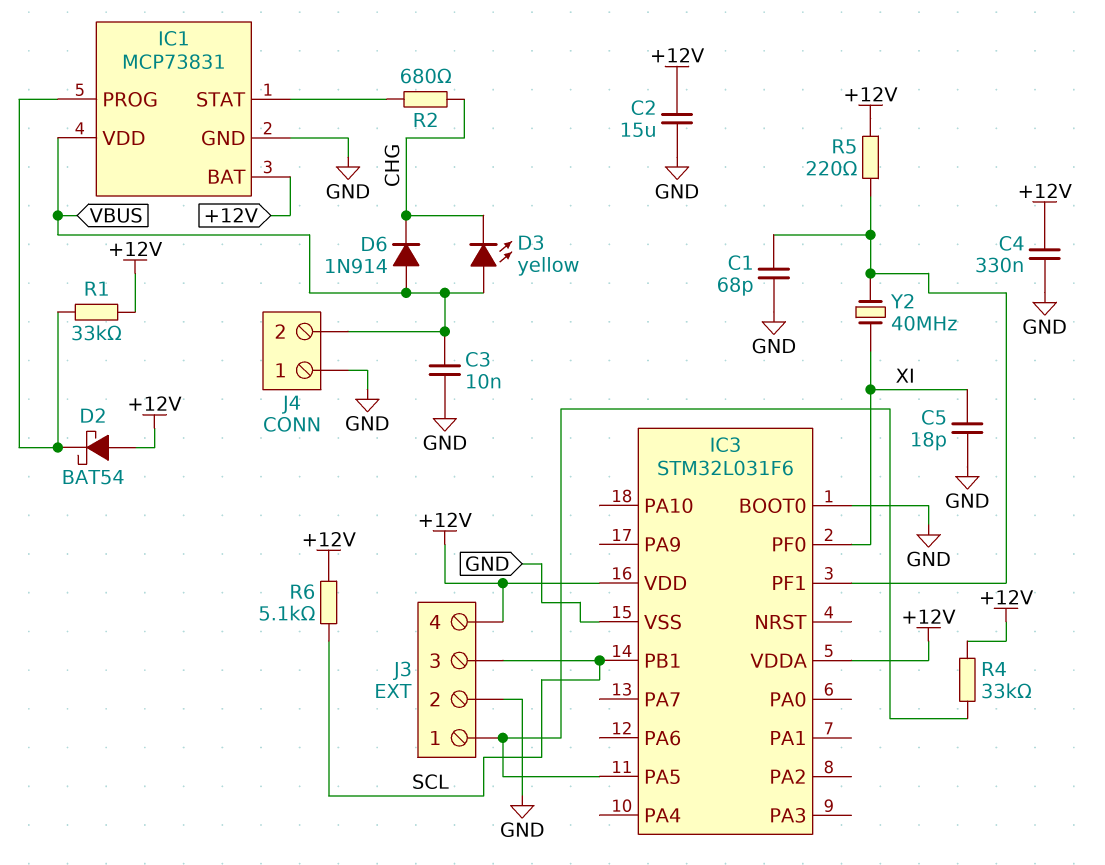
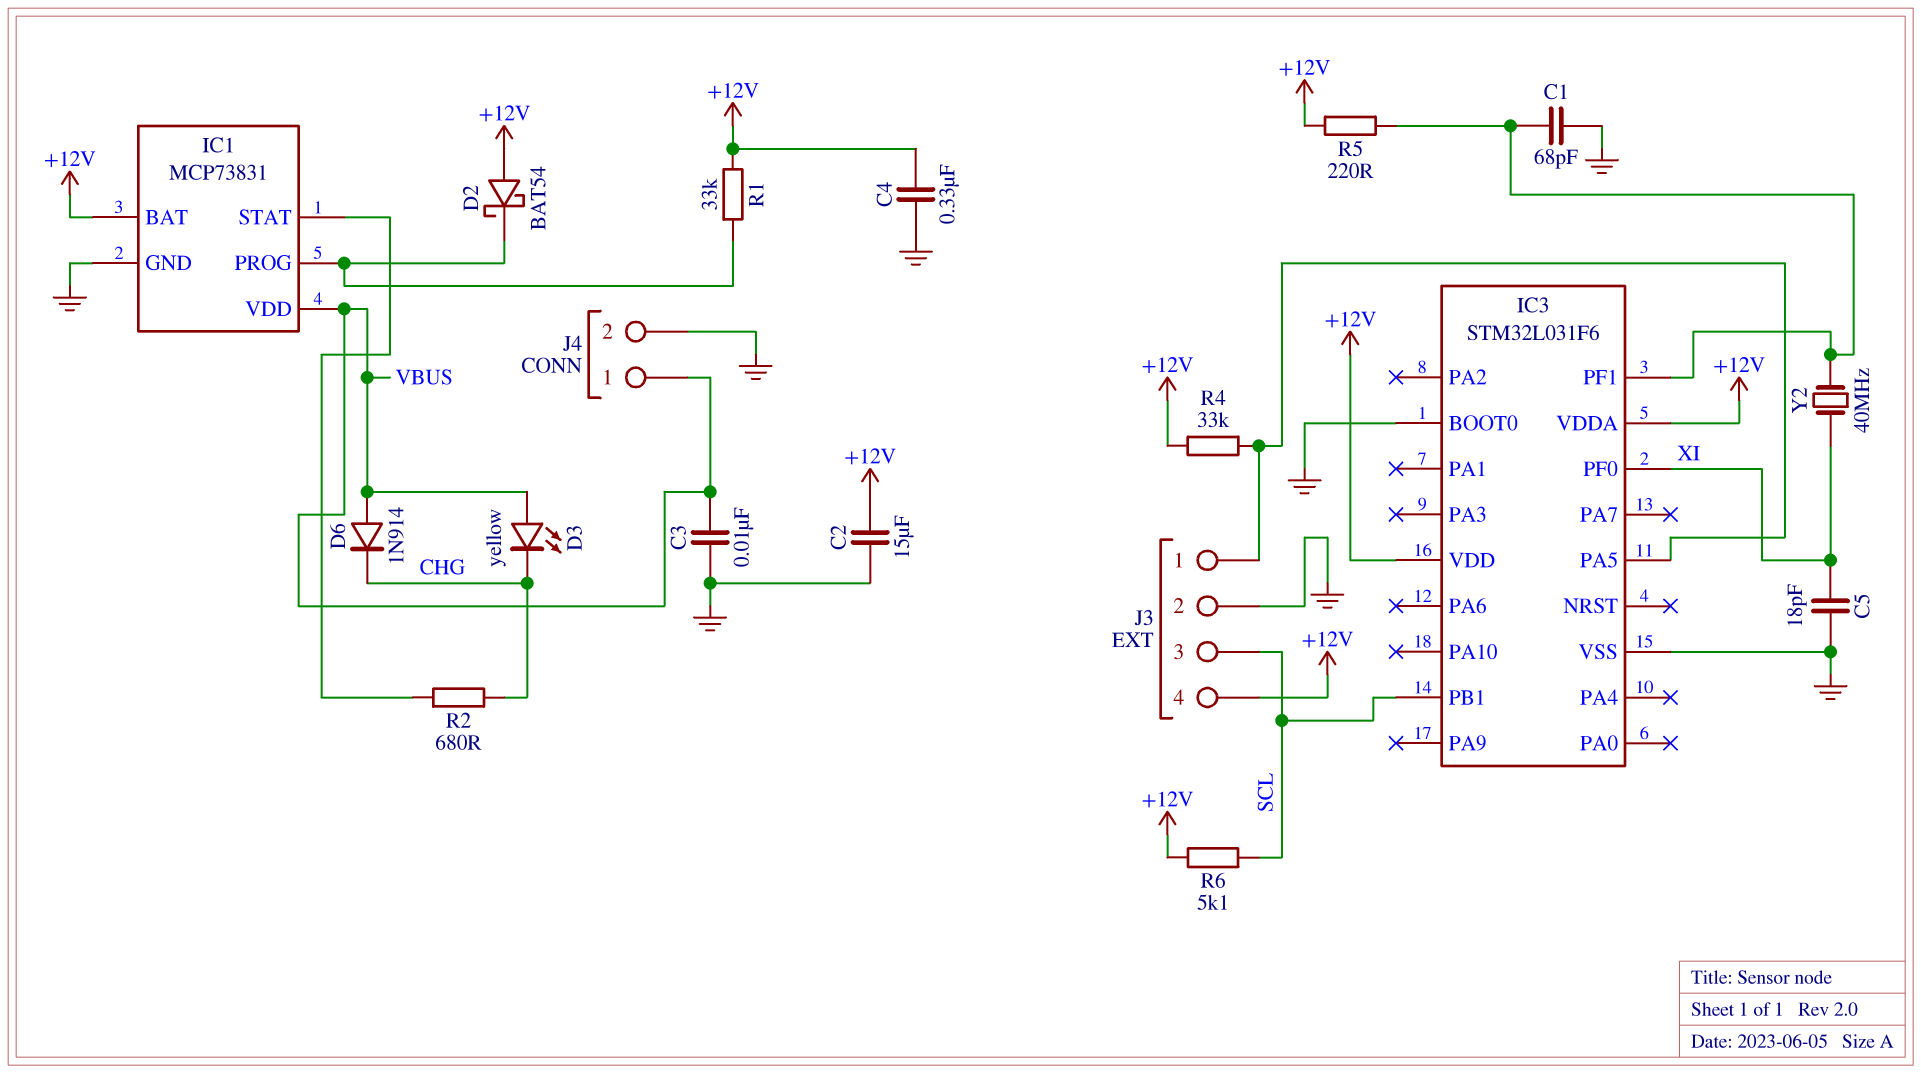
J4 pin 1: GND -> VBUS
J4 pin 2: VBUS -> GND

